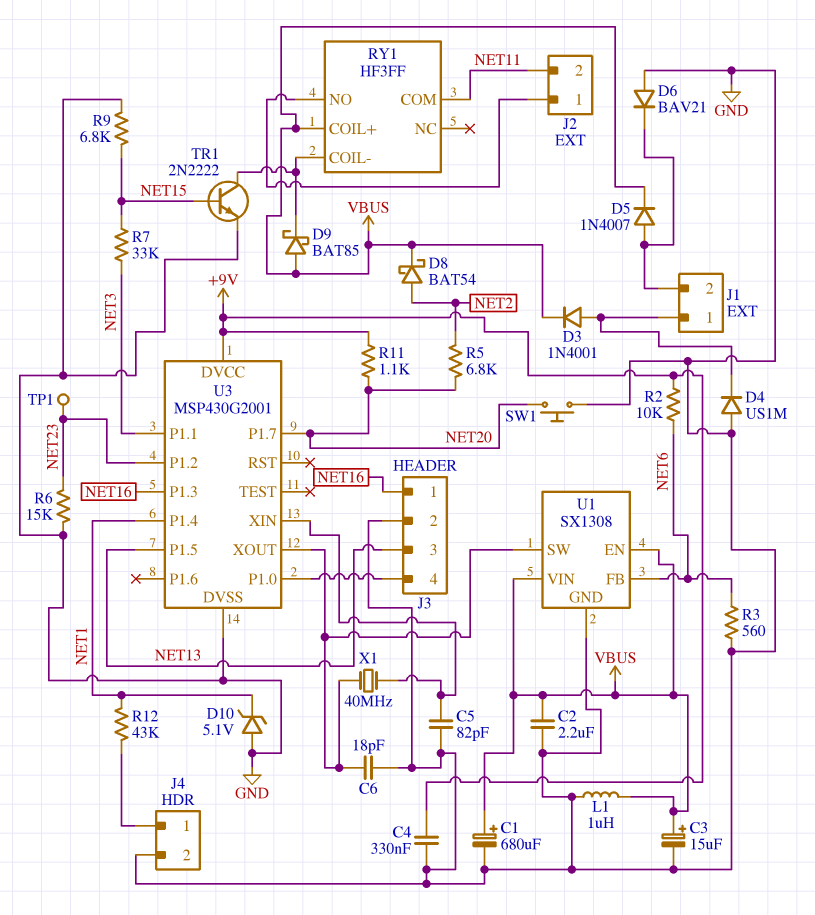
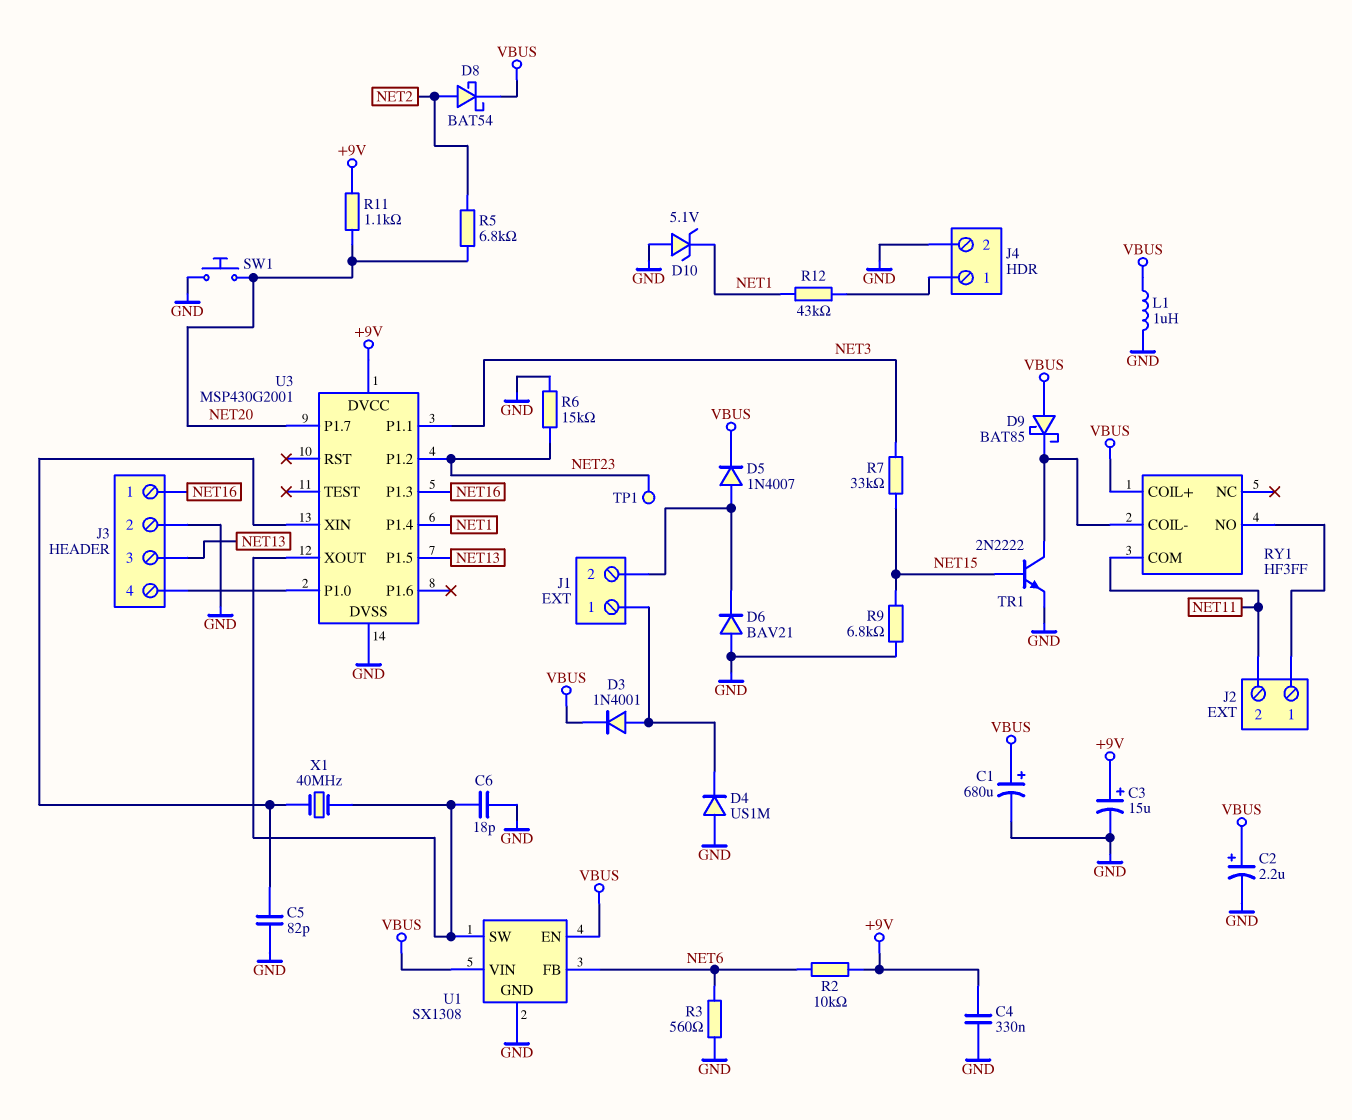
C2: 2.2uF (GND, VBUS) -> 2.2uF (plus VBUS, minus GND)
C3: 15uF (plus VBUS, minus GND) -> 15uF (plus +9V, minus GND)

